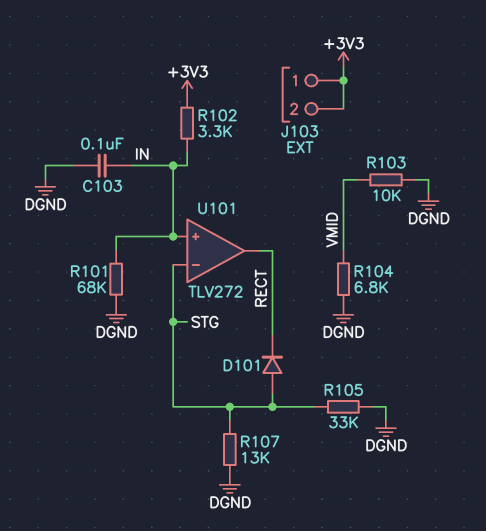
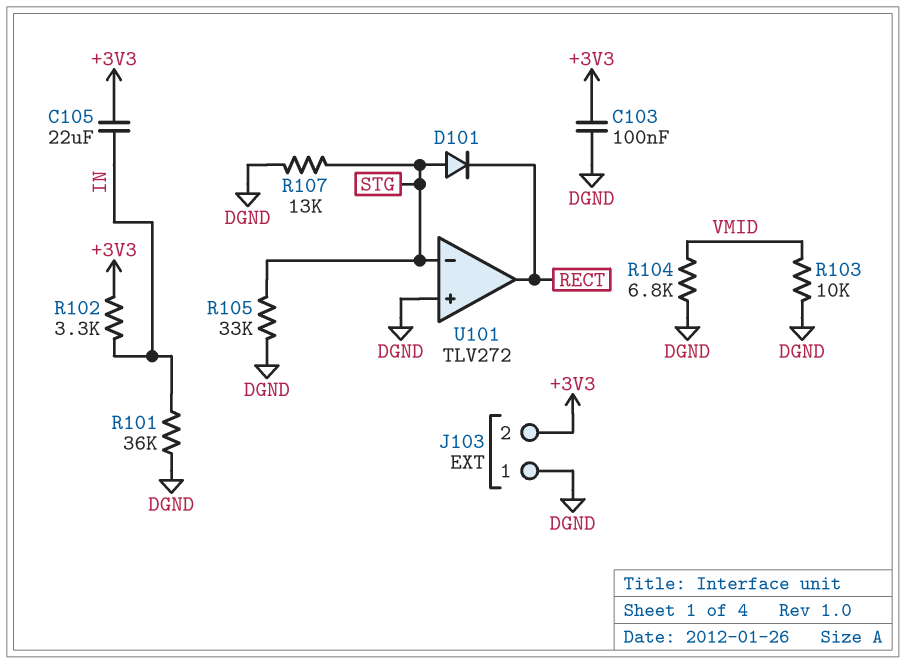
C103: 100nF (DGND, IN) -> 100nF (+3V3, DGND)
C105: none -> 22uF (+3V3, IN)
J103 pin 1: +3V3 -> DGND
R101: 68k (DGND, IN) -> 36k (DGND, IN)
U101 pin in+: IN -> DGND

